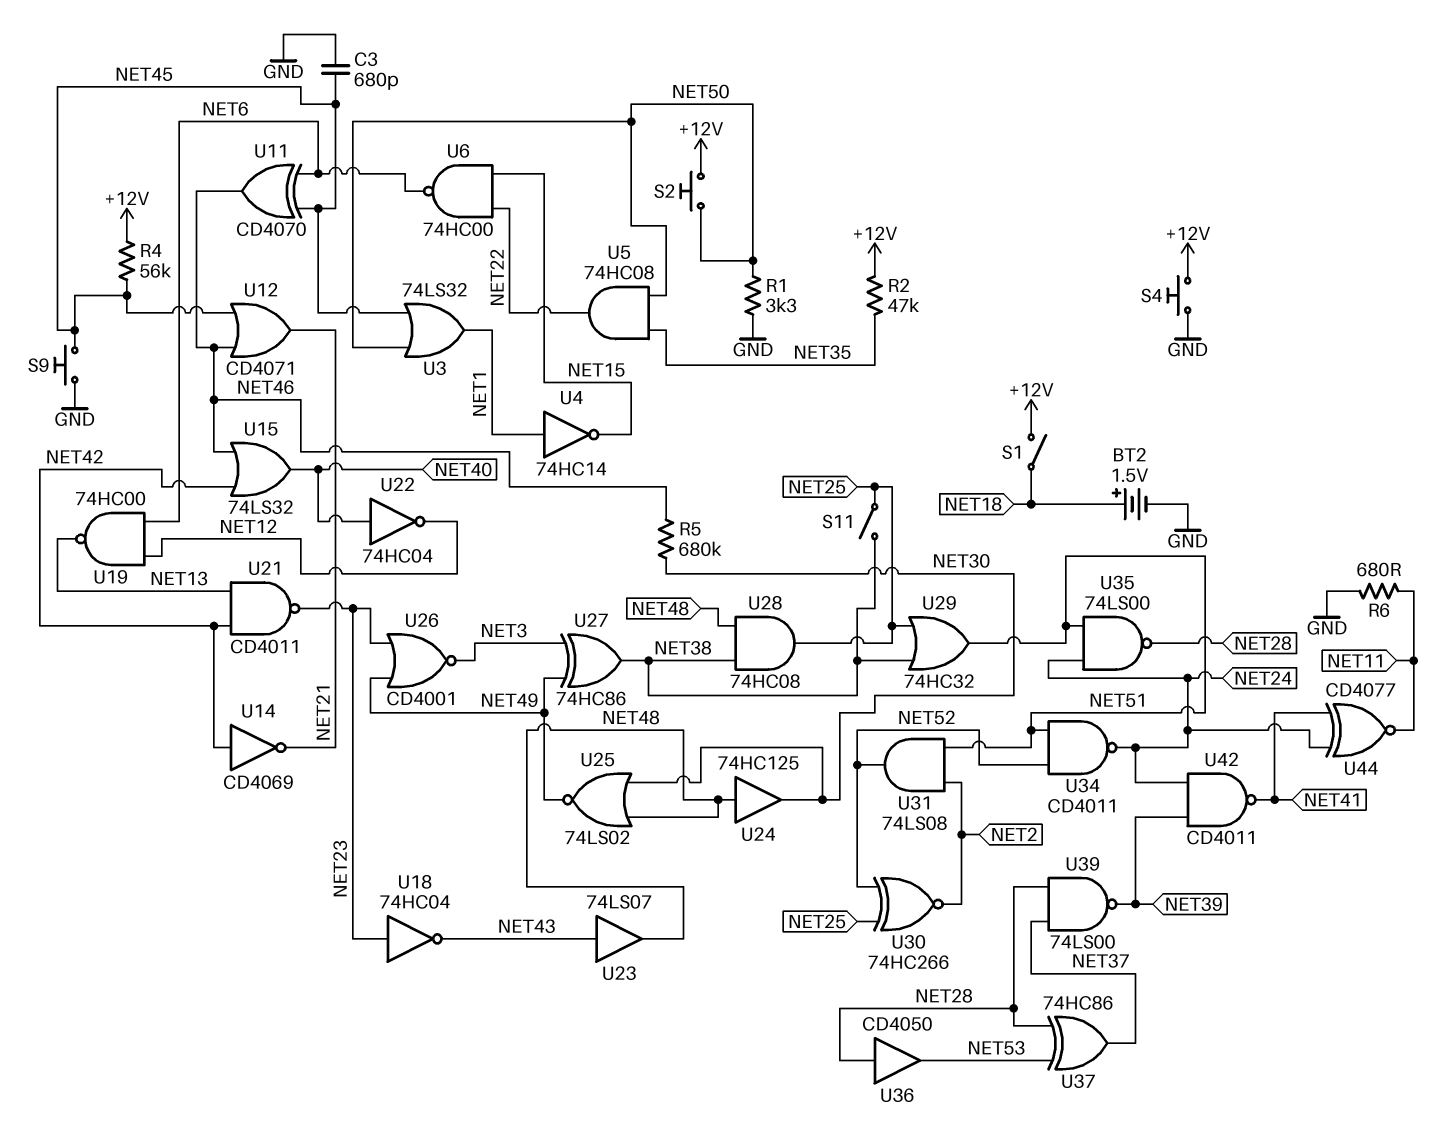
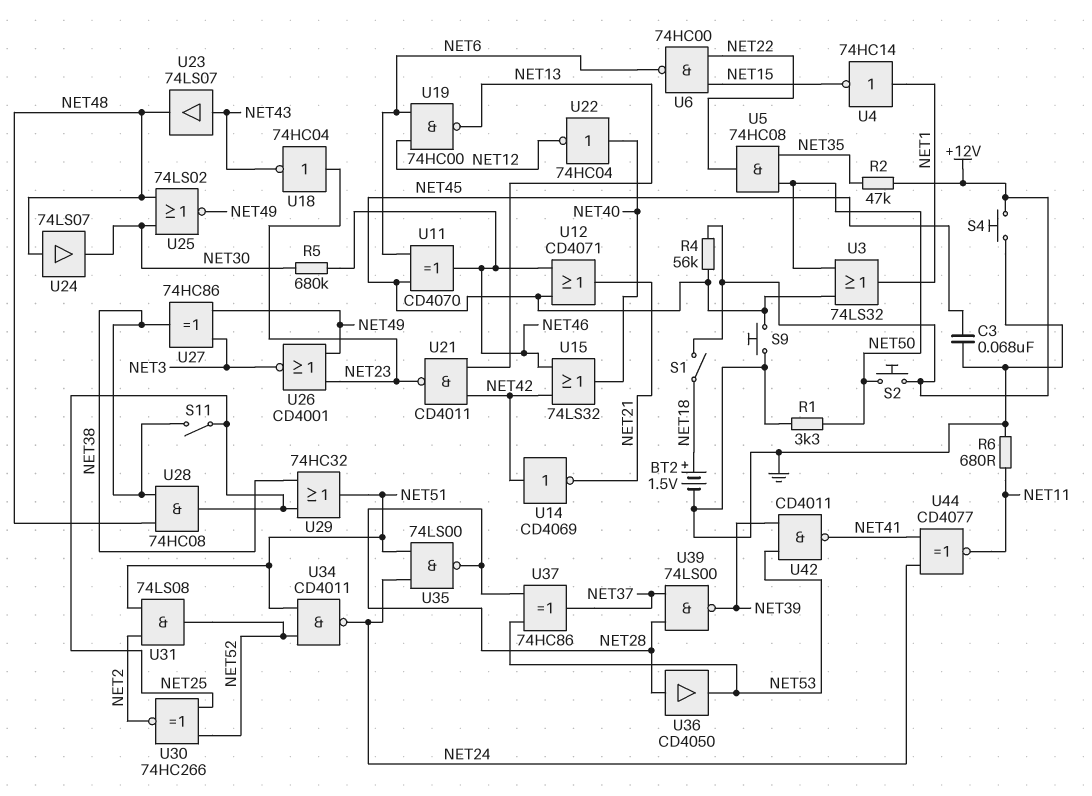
C3: 680pF (GND, NET45) -> 68nF (GND, NET45)
U24: buffer 74HC125 (in NET48, out NET30) -> buffer 74LS07 (in NET48, out NET30)
U42: NAND CD4011 (in NET24, in NET39, out NET41) -> NAND CD4011 (in NET39, in NET53, out NET41)

